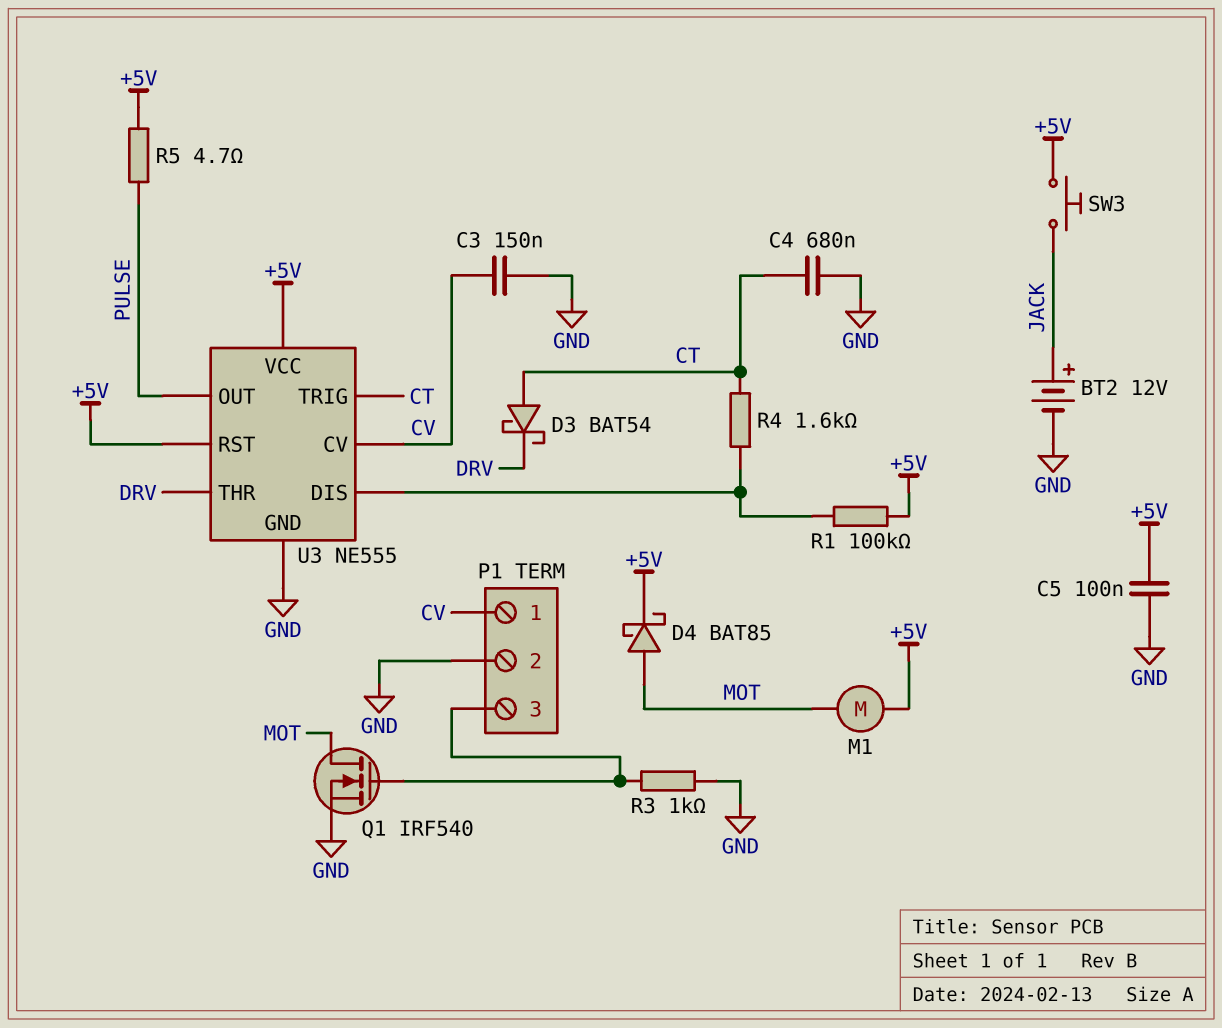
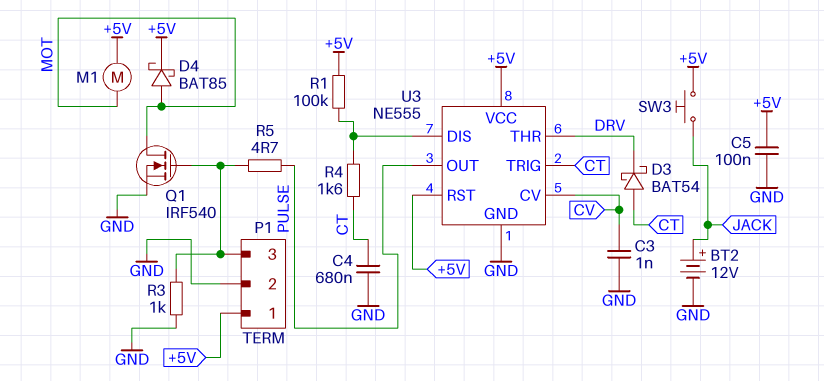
C3: 150nF (CV, GND) -> 1nF (CV, GND)
P1 pin 1: CV -> +5V
R5: 4.7 (+5V, PULSE) -> 4.7 (P1/3, PULSE)

